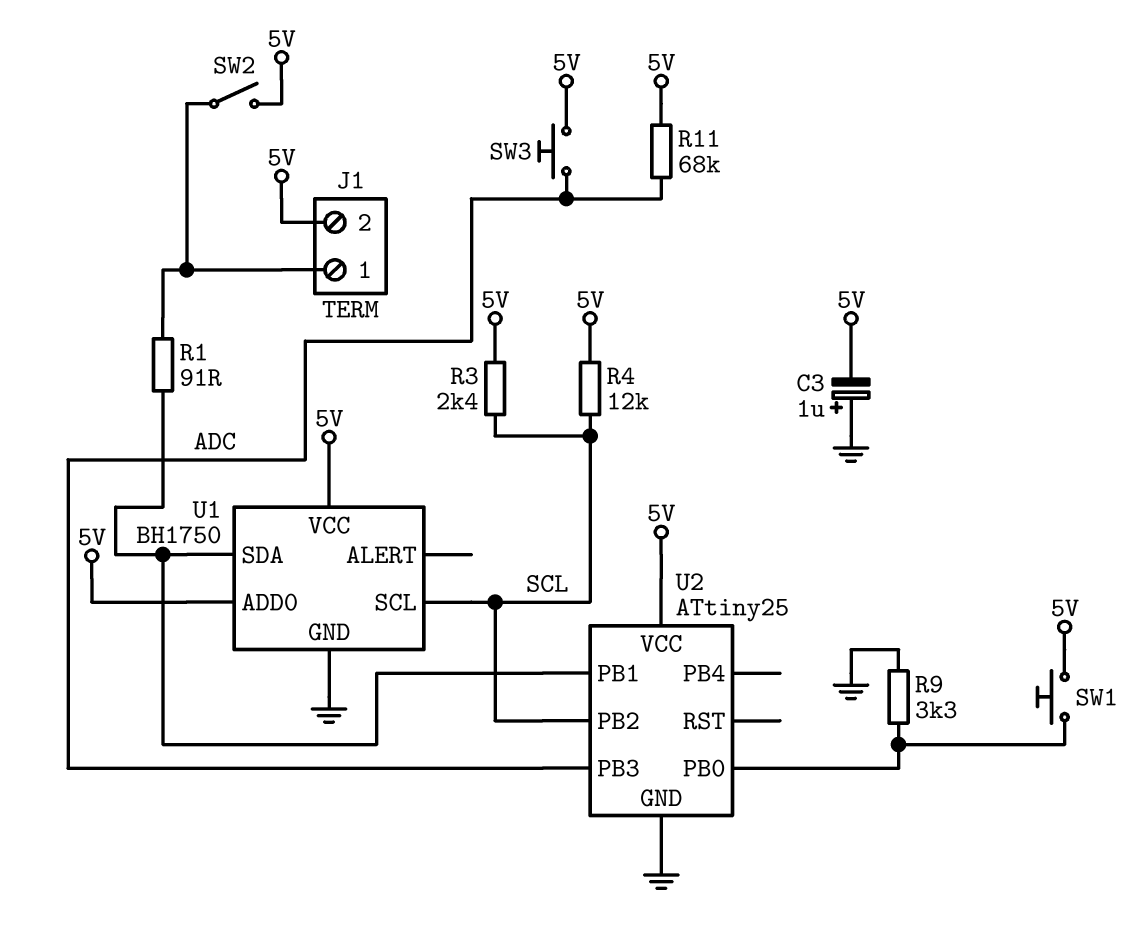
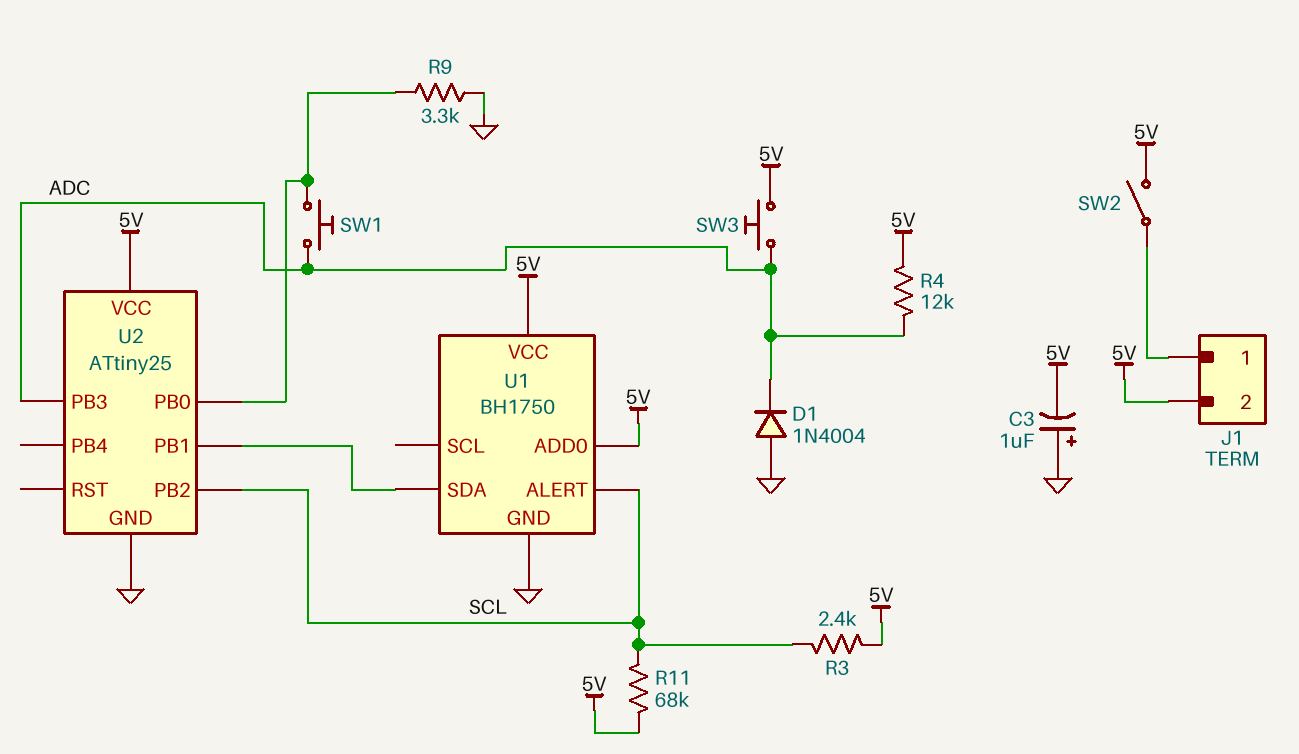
D1: none -> diode 1N4004 (A GND, K ADC)
R1: 91 (J1/1, U1/SDA) -> none
R4: 12k (5V, SCL) -> 12k (5V, ADC)
R11: 68k (5V, ADC) -> 68k (5V, SCL)
SW1: button (5V, U2/PB0) -> button (ADC, U2/PB0)
U1 pin ALERT: none -> SCL
U1 pin SCL: SCL -> none

